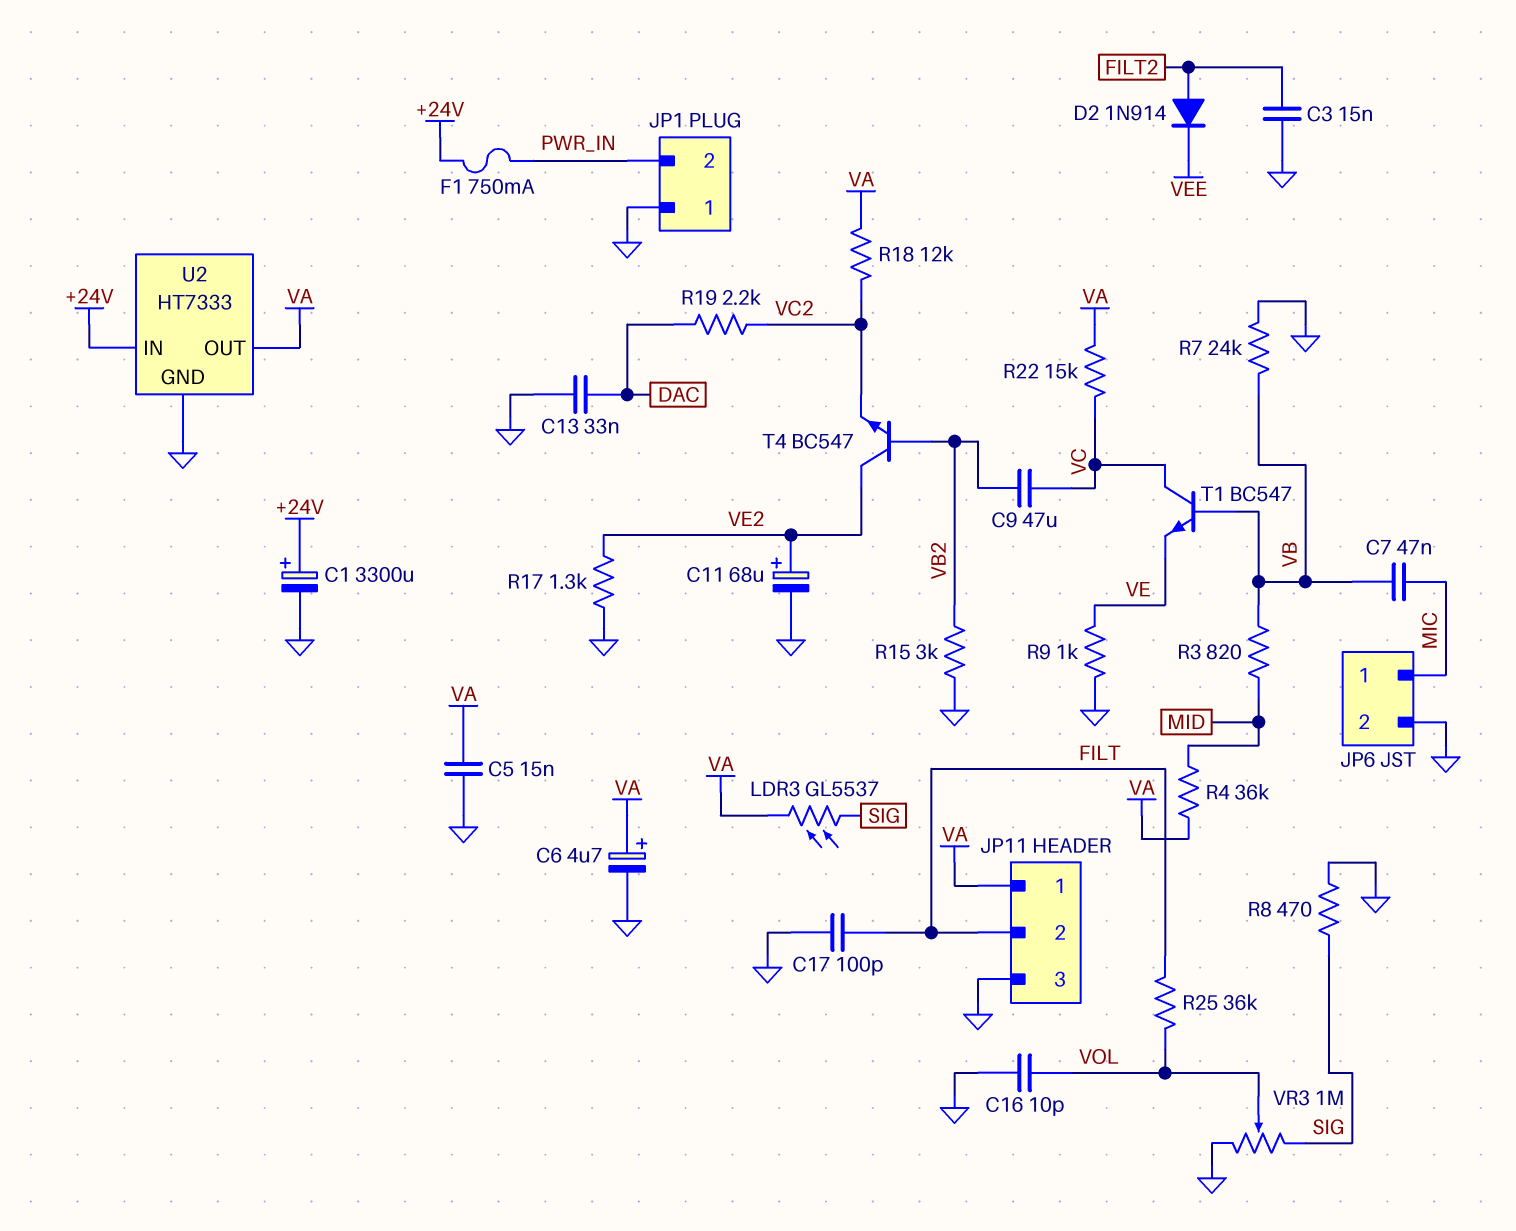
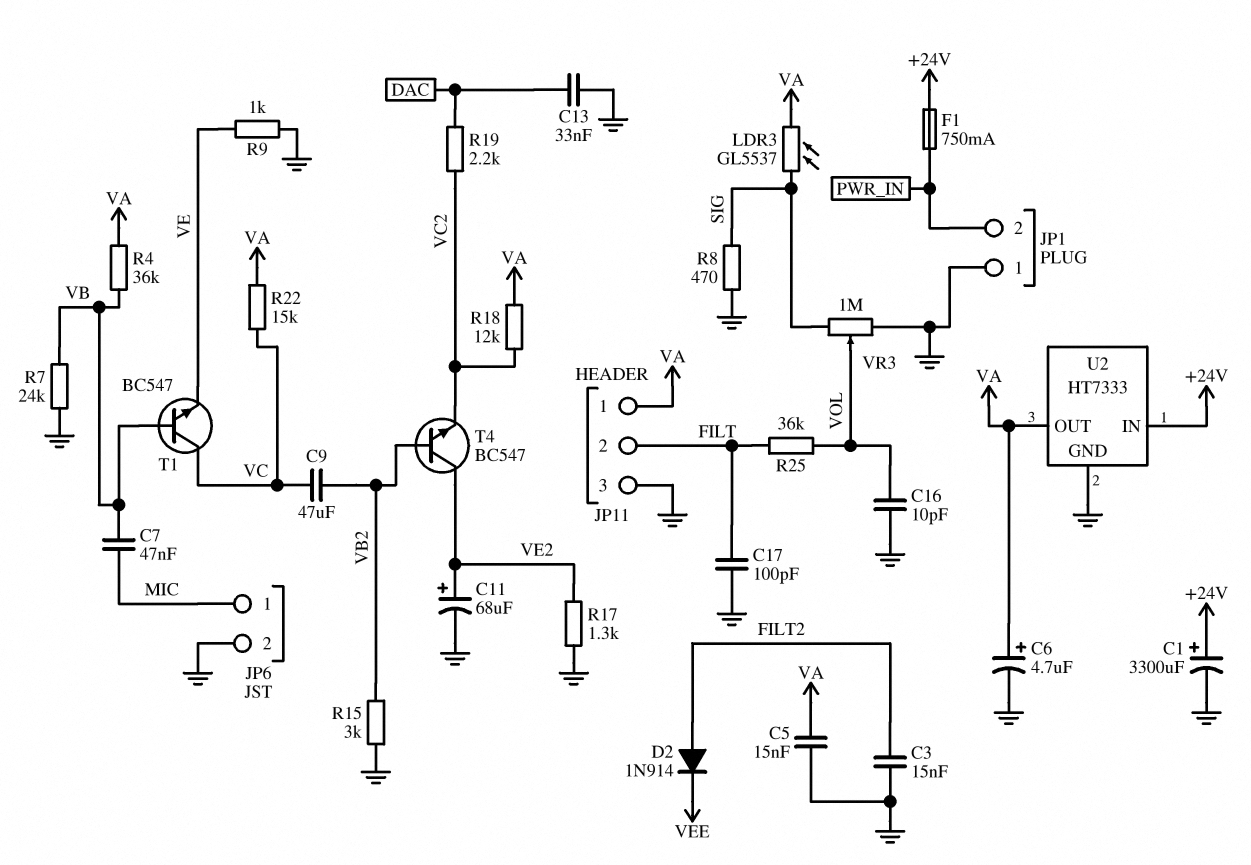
R3: 820 (MID, VB) -> none
R4: 36k (MID, VA) -> 36k (VA, VB)

